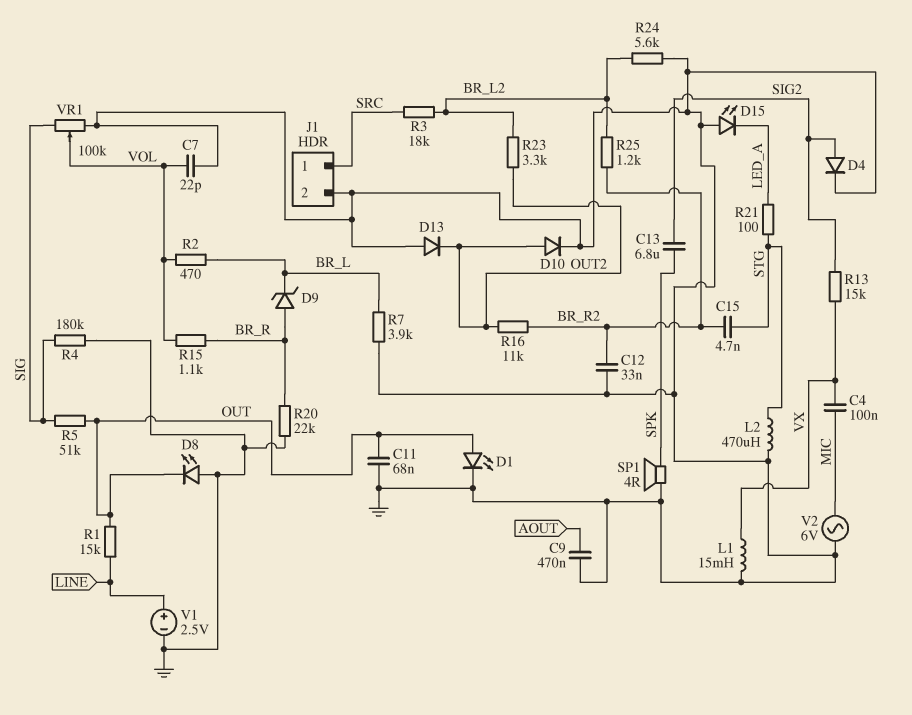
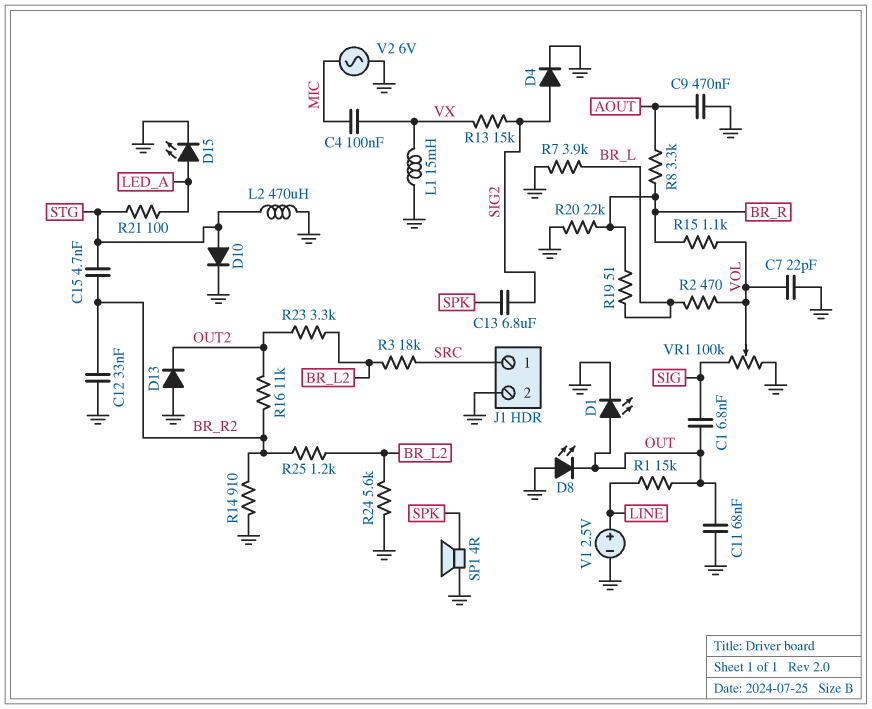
C1: none -> 6.8nF (OUT, SIG)
D9: zener (A BR_R, K BR_L) -> none
D10: diode (A OUT2, K GND) -> diode (A STG, K GND)
D15: LED (A GND, K LED_A) -> LED (A LED_A, K GND)
R4: 180k (GND, SIG) -> none
R5: 51k (OUT, SIG) -> none
R8: none -> 3.3k (AOUT, BR_R)
R14: none -> 910 (BR_R2, GND)
R19: none -> 51 (BR_L, BR_R)

